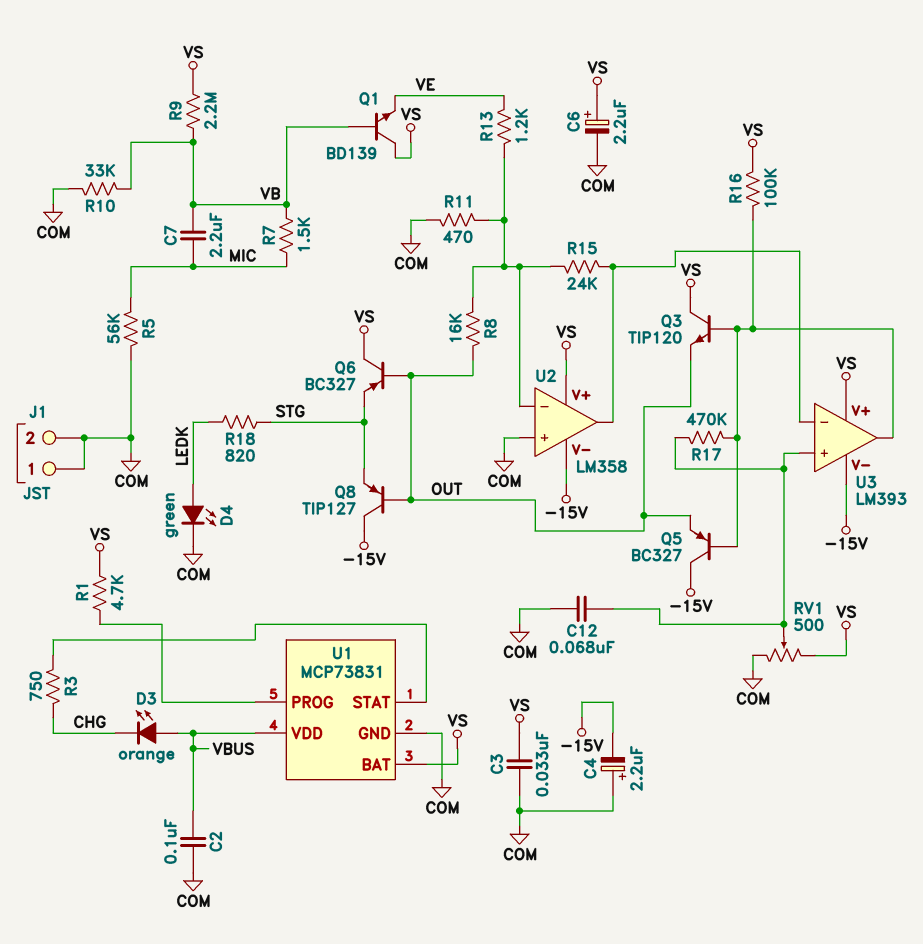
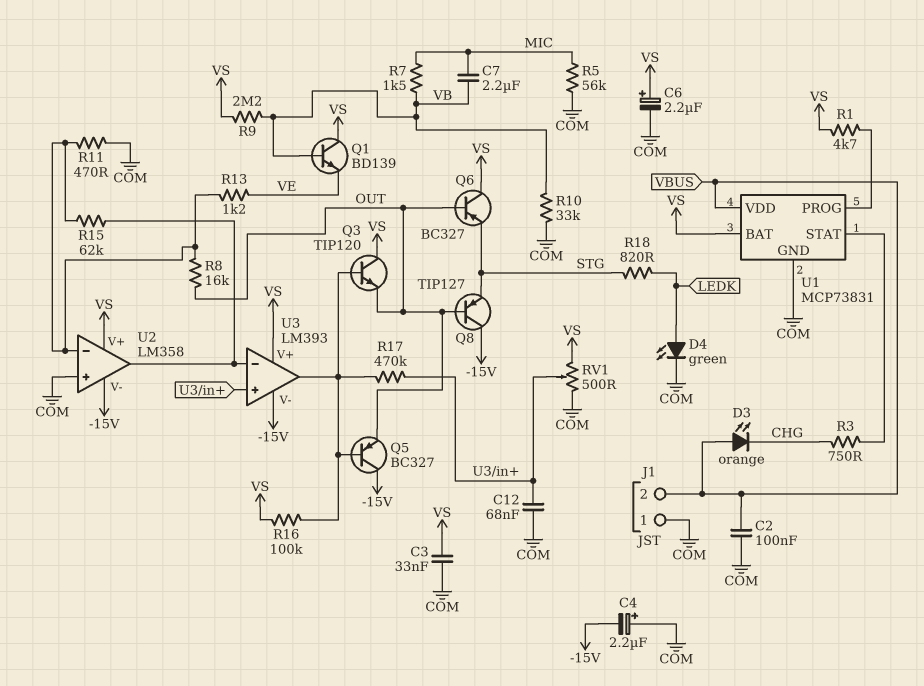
J1 pin 2: COM -> VBUS
R15: 24k (U2/in-, U2/out) -> 62k (U2/in-, U2/out)

